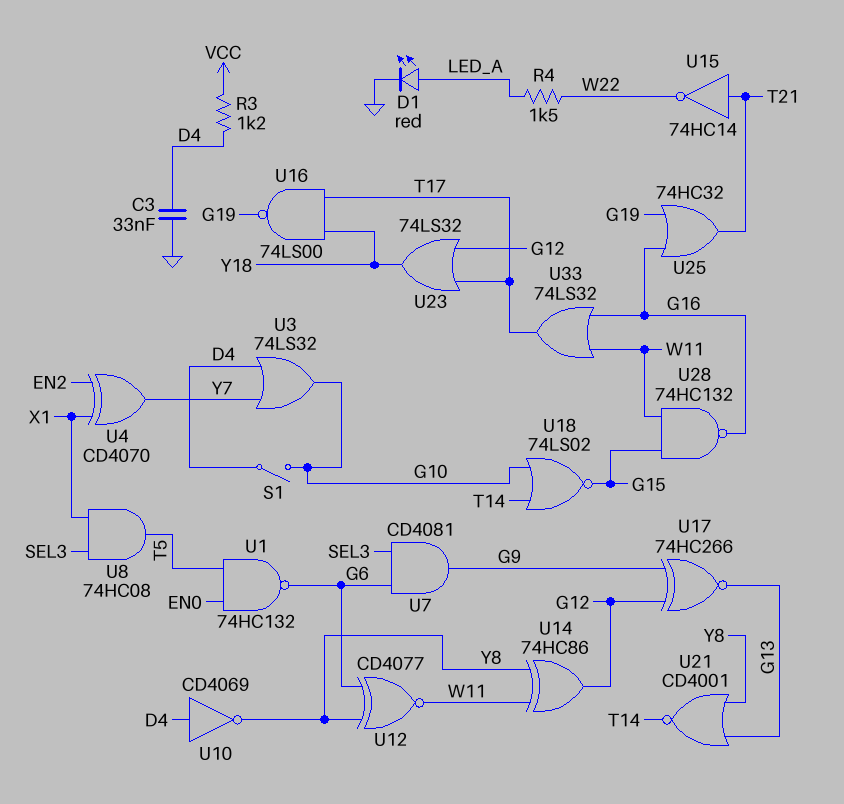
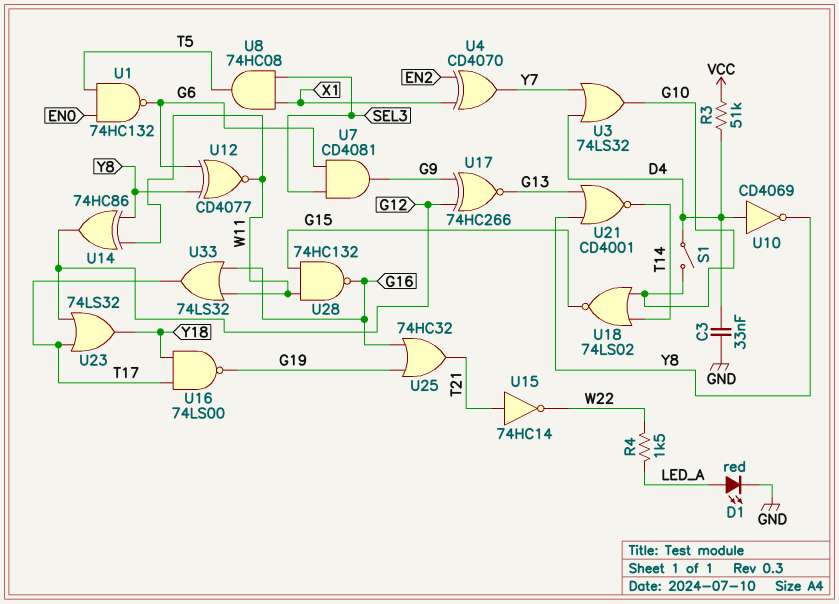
R3: 1.2k (D4, VCC) -> 51k (D4, VCC)

